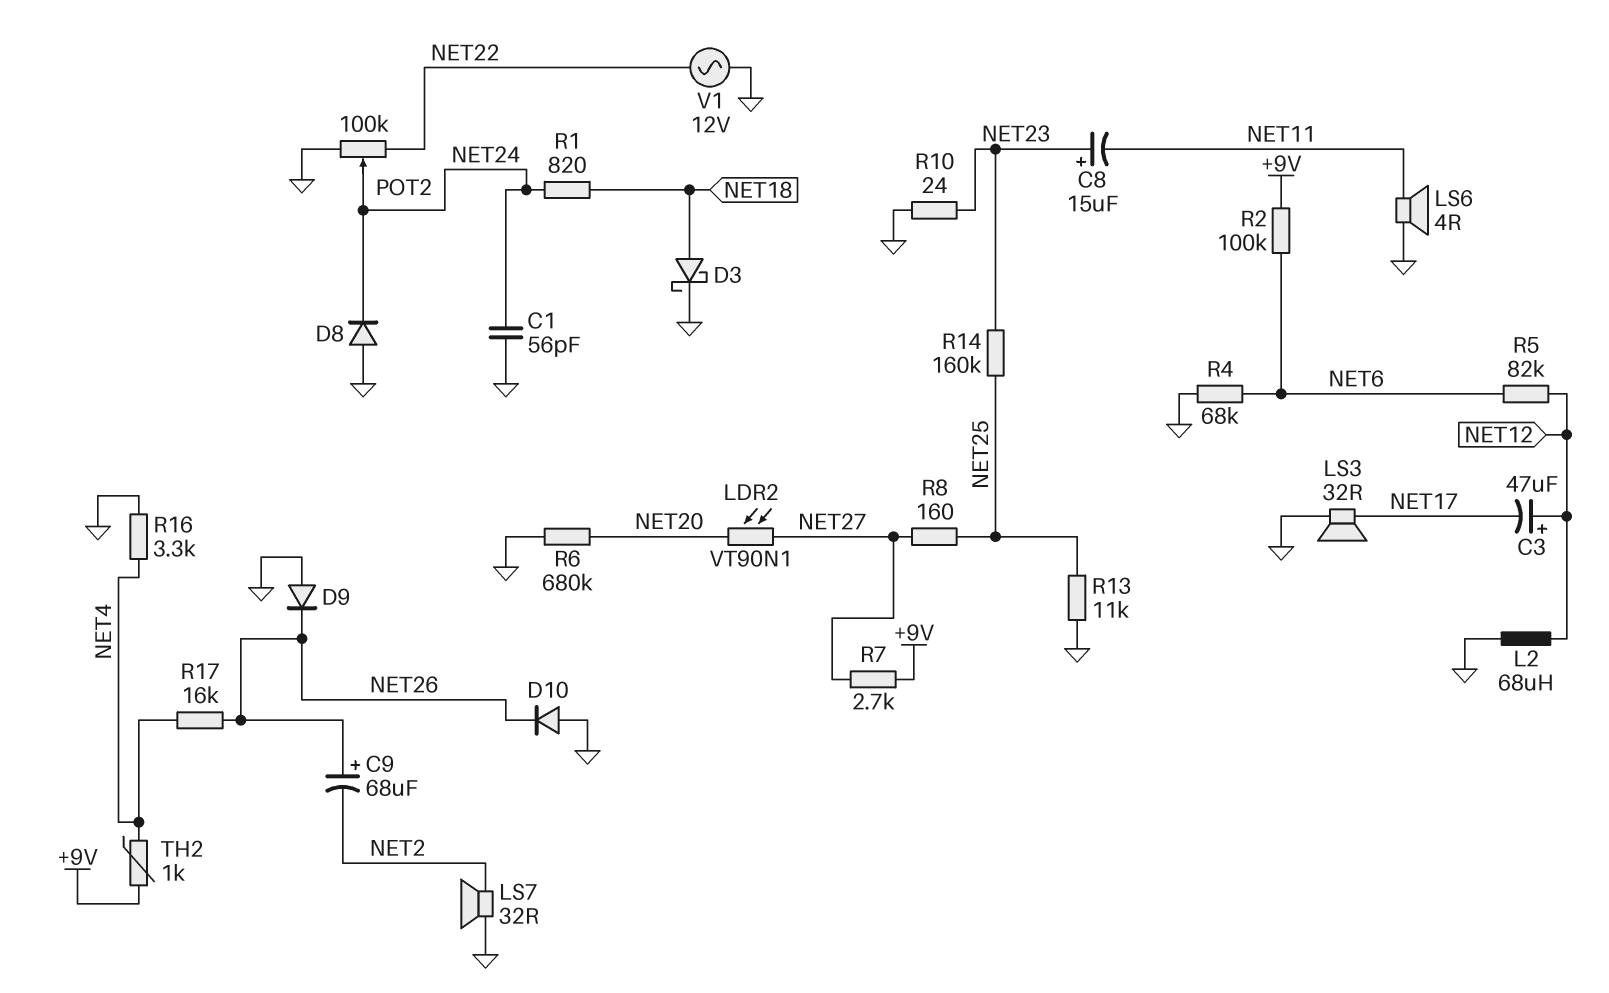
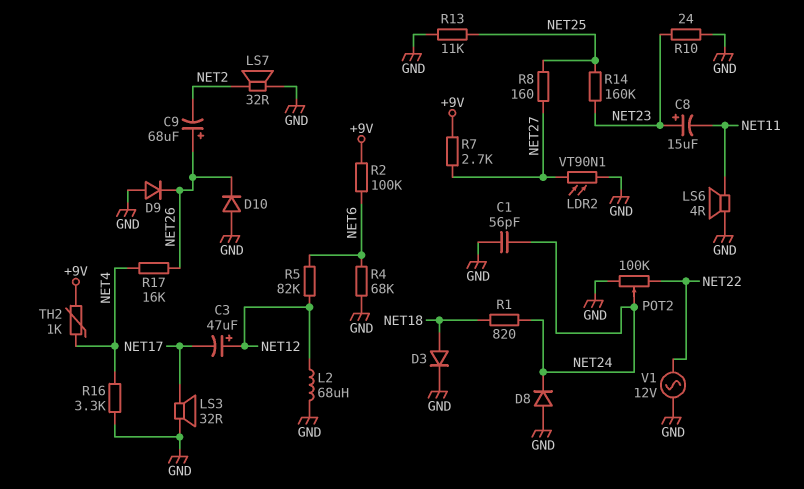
D3: schottky (A NET18, K GND) -> diode (A NET18, K GND)
LDR2: VT90N1 (NET20, NET27) -> VT90N1 (GND, NET27)
R6: 680k (GND, NET20) -> none

